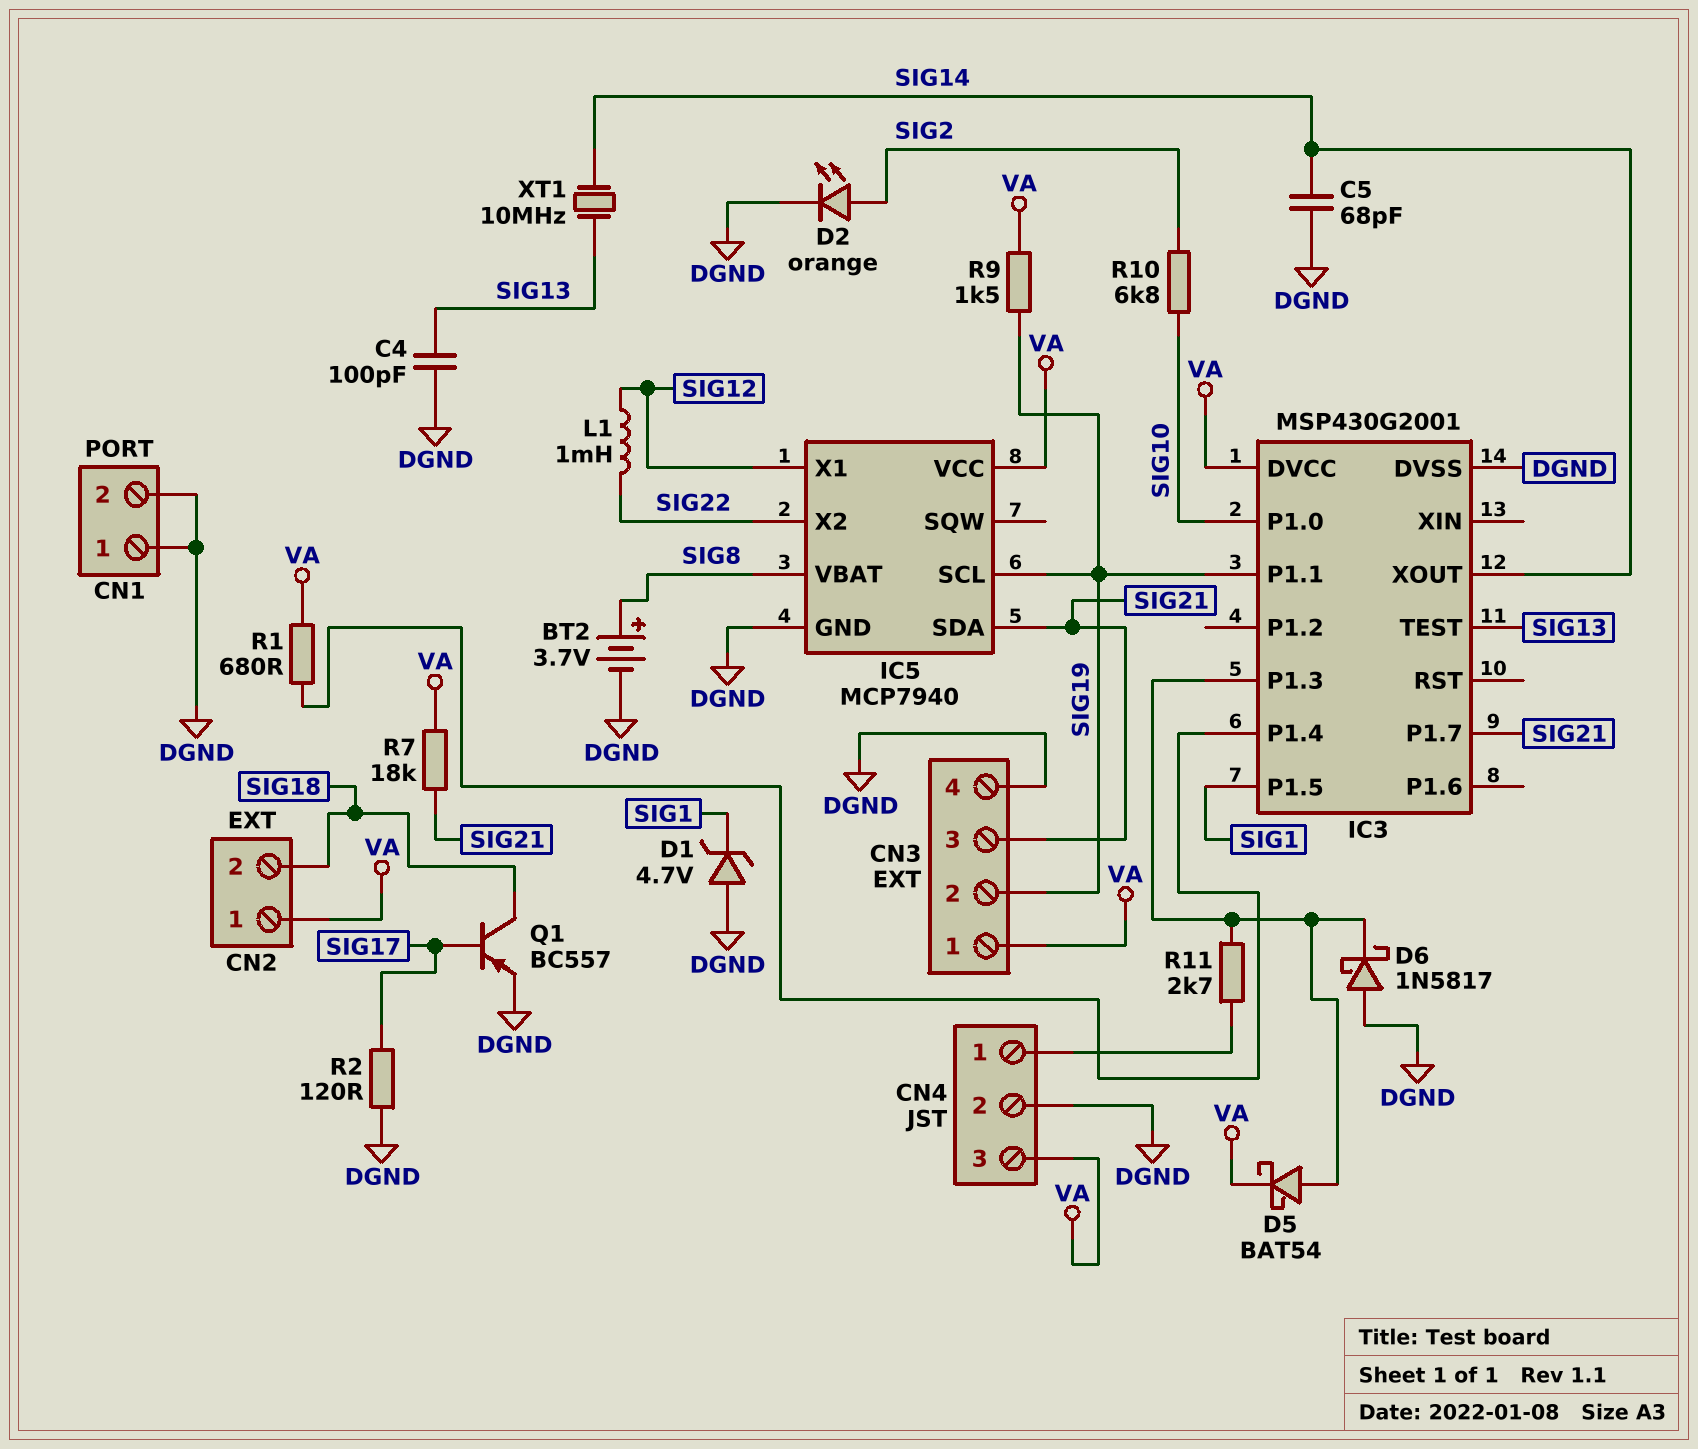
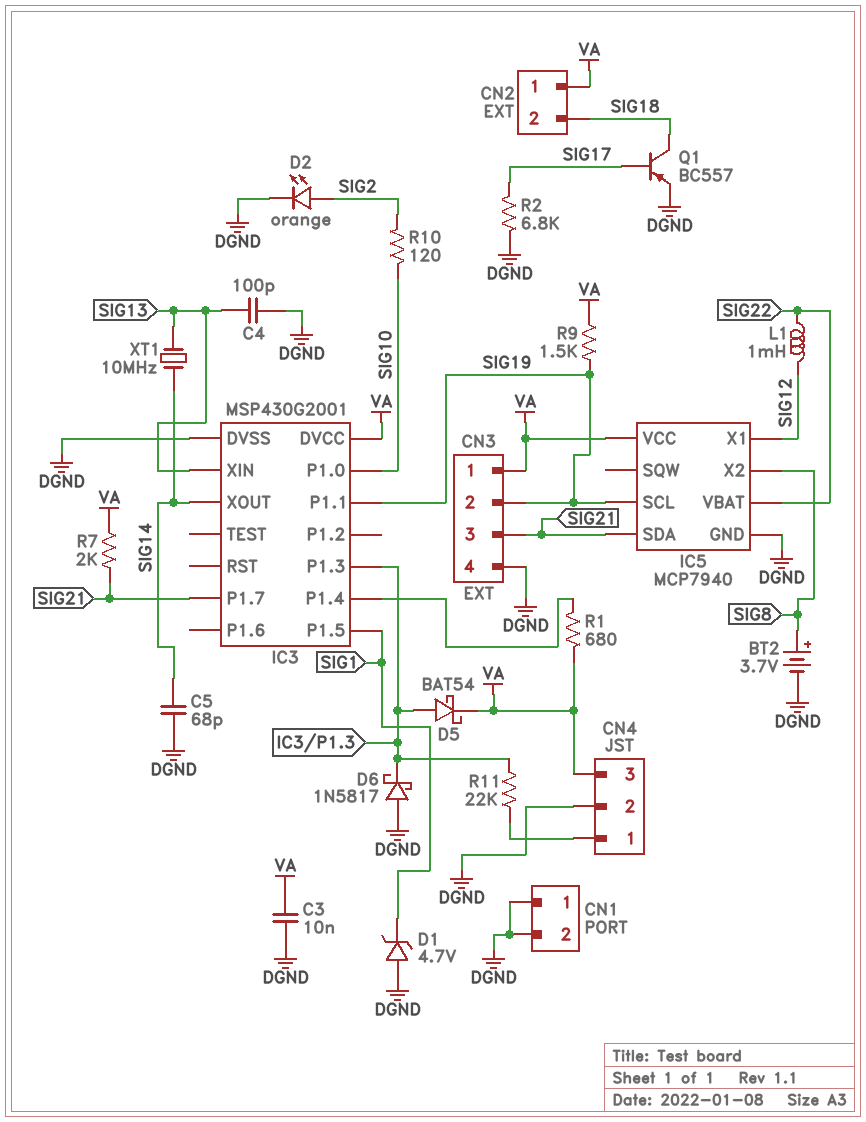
C3: none -> 10nF (DGND, VA)
IC3 pin TEST: SIG13 -> none
IC3 pin XIN: none -> SIG13
IC5 pin VBAT: SIG8 -> SIG22
IC5 pin X2: SIG22 -> SIG8
R2: 120 (DGND, SIG17) -> 6.8k (DGND, SIG17)
R7: 18k (SIG21, VA) -> 2k (SIG21, VA)
R10: 6.8k (SIG2, SIG10) -> 120 (SIG2, SIG10)
R11: 2.7k (CN4/1, IC3/P1.3) -> 22k (CN4/1, IC3/P1.3)

